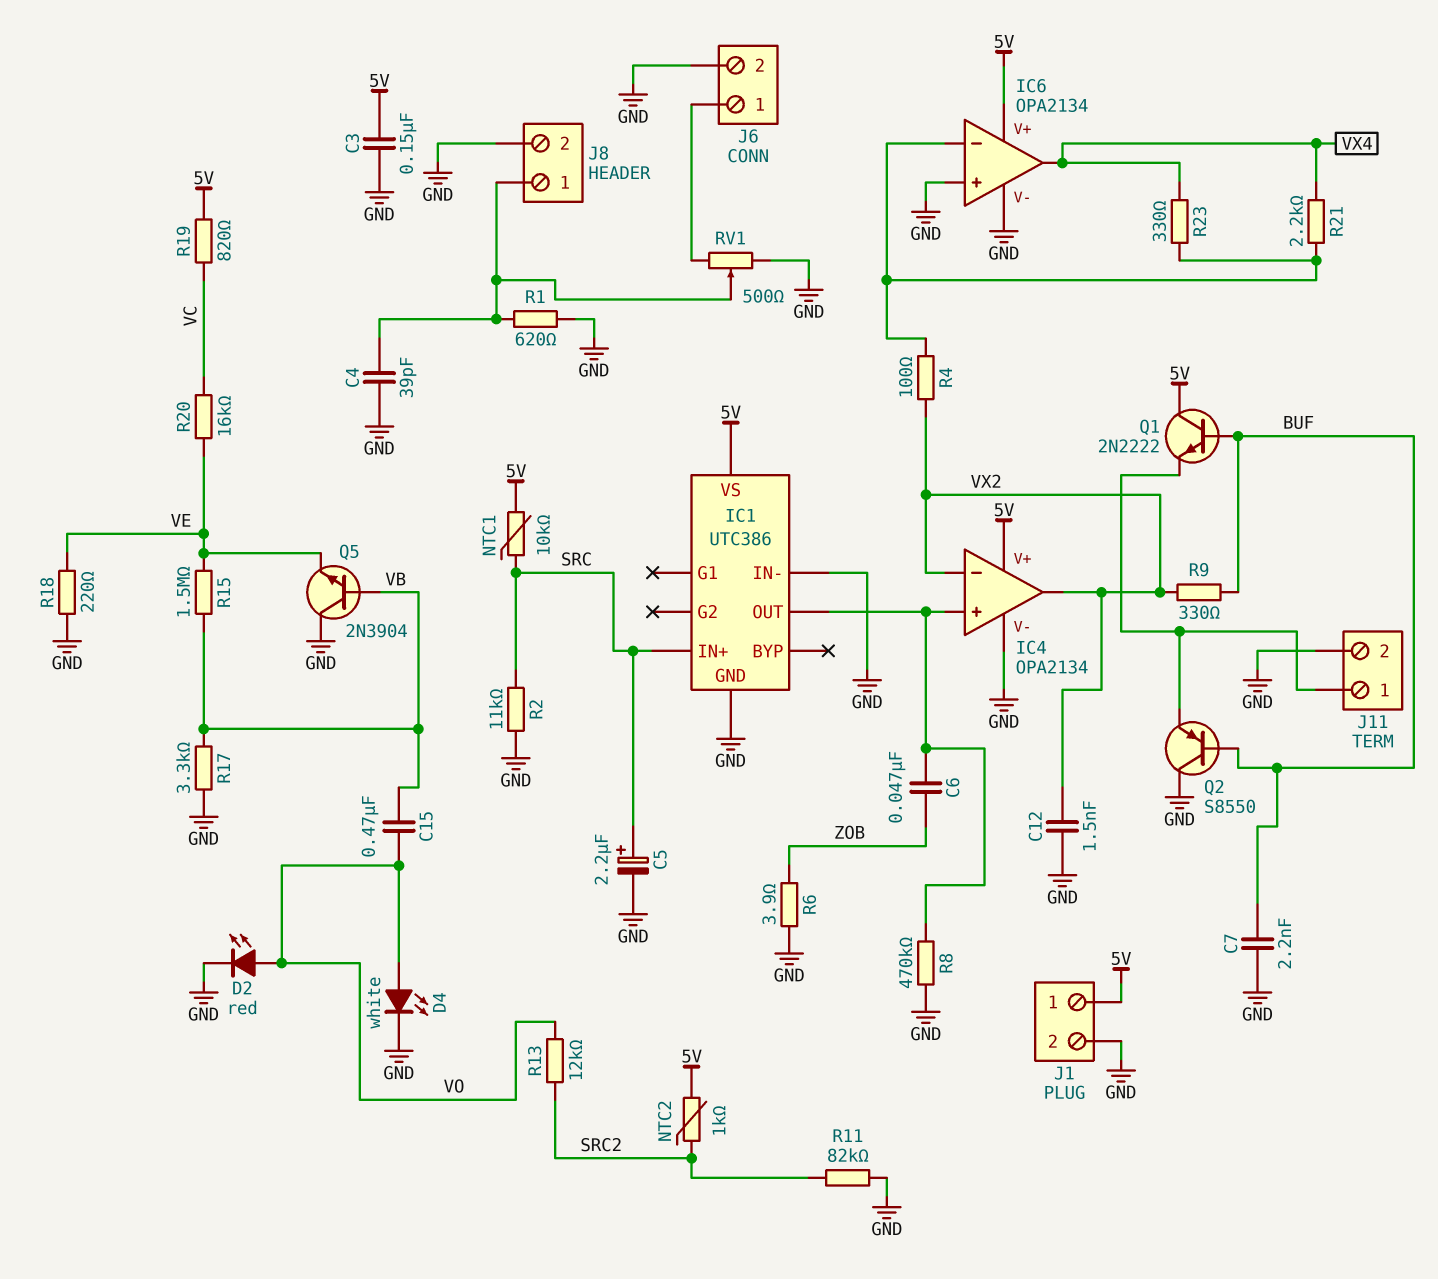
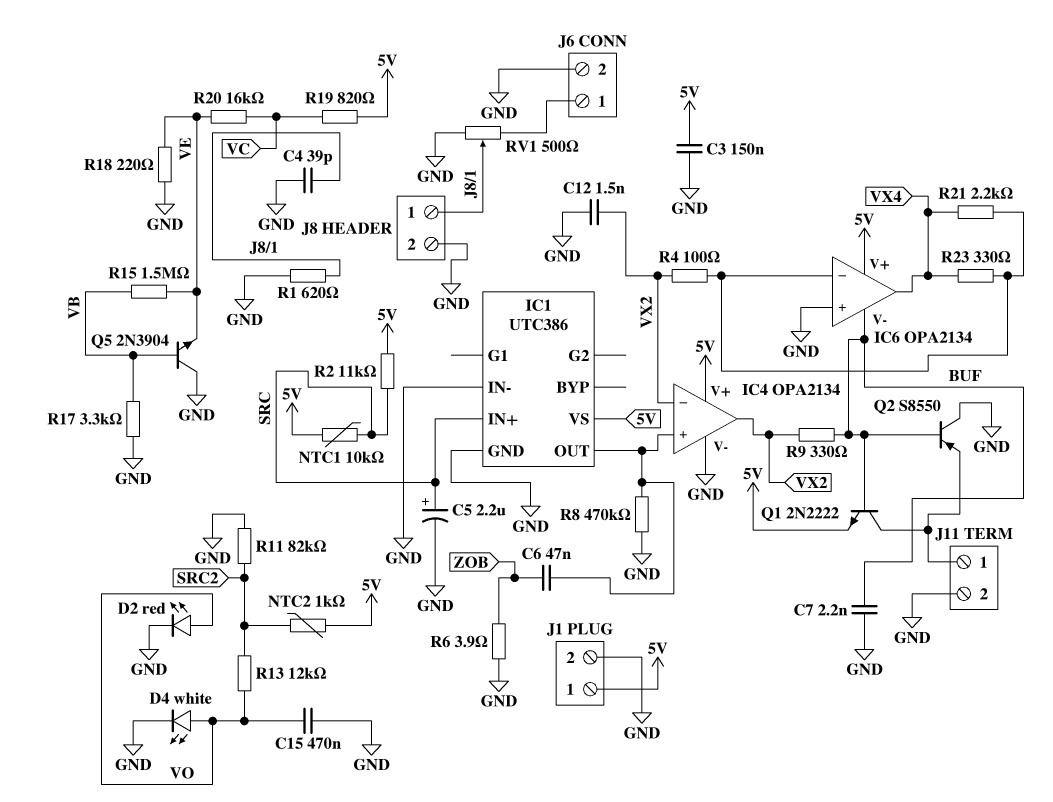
C15: 470nF (VB, VO) -> 470nF (GND, VO)
IC6 pin V-: GND -> BUF
Q1: NPN 2N2222 (B BUF, C 5V, E J11/1) -> NPN 2N2222 (B BUF, C J11/1, E 5V)
R2: 11k (GND, SRC) -> 11k (5V, SRC)

